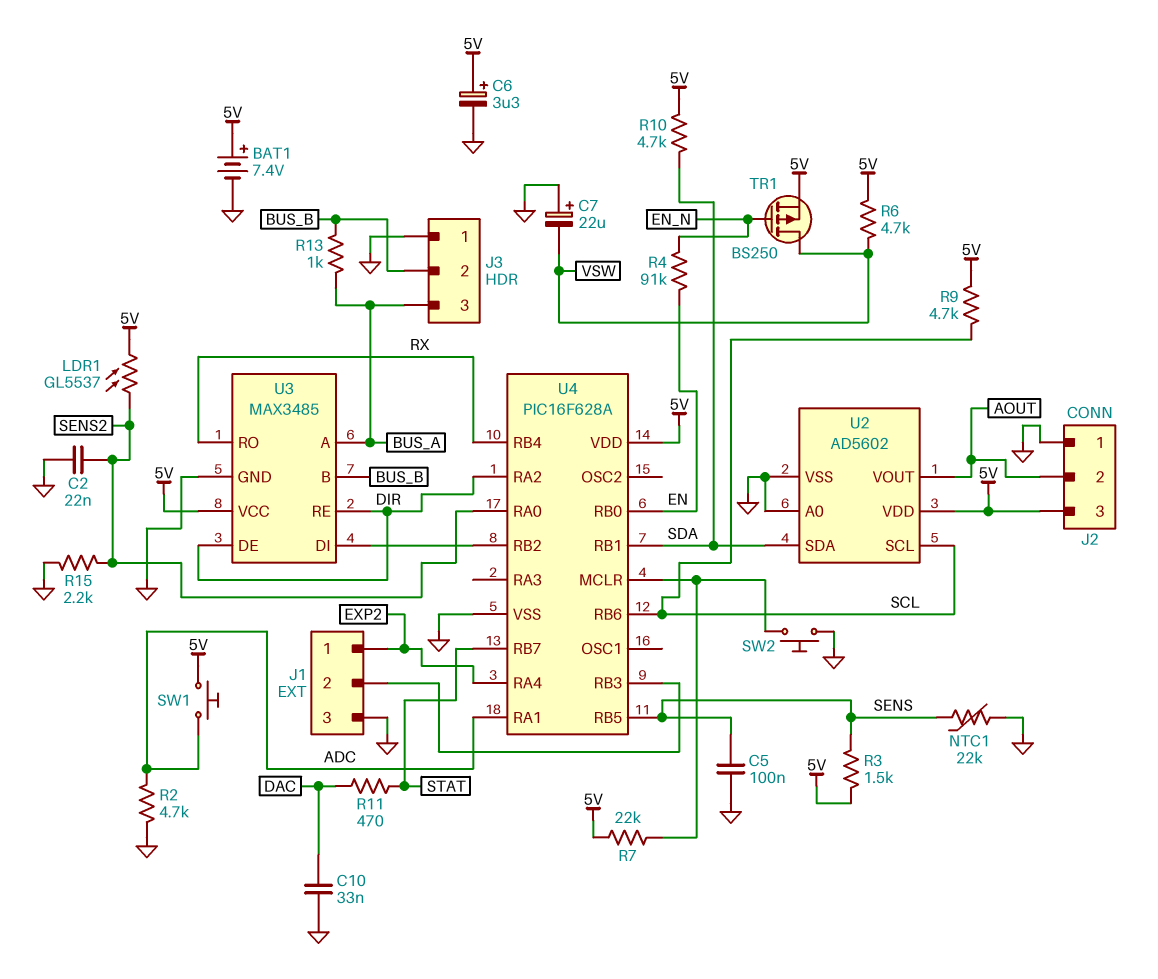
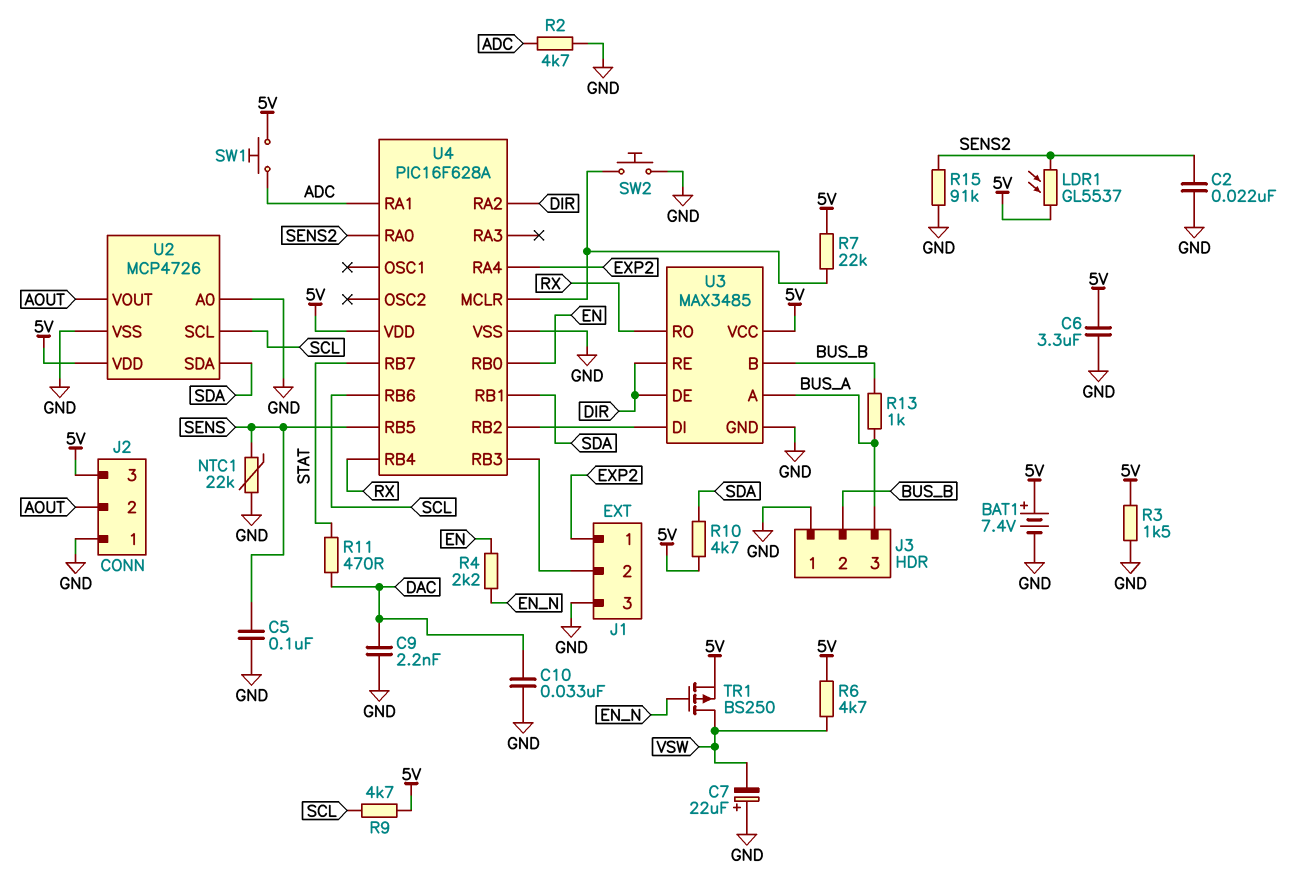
C6: 3.3uF (plus 5V, minus GND) -> 3.3uF (5V, GND)
C9: none -> 2.2nF (DAC, GND)
R3: 1.5k (5V, SENS) -> 1.5k (5V, GND)
R4: 91k (EN, EN_N) -> 2.2k (EN, EN_N)
R15: 2.2k (GND, SENS2) -> 91k (GND, SENS2)
U2: AD5602 -> MCP4726

